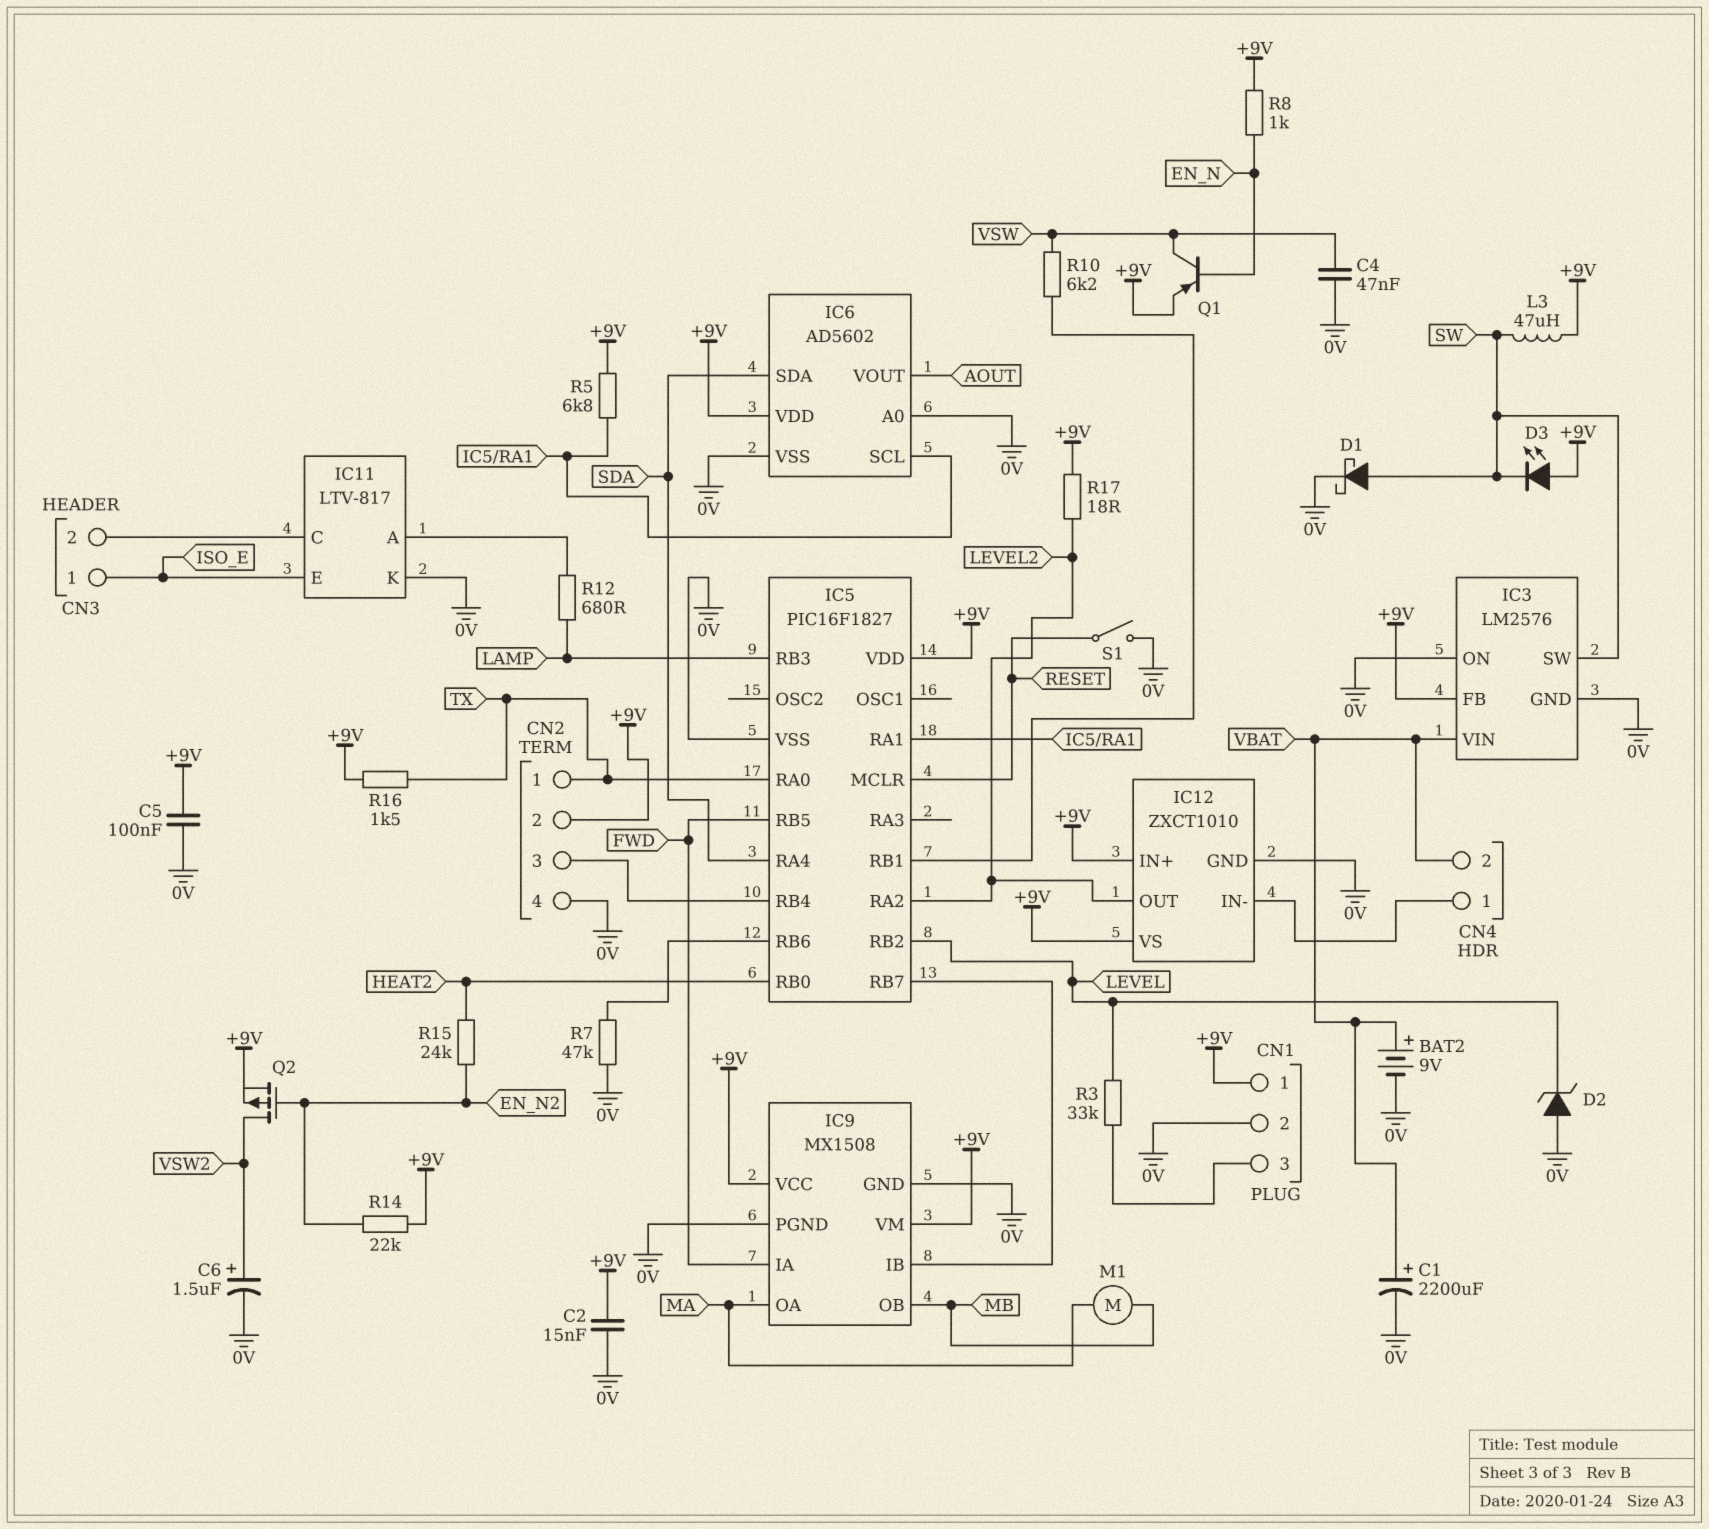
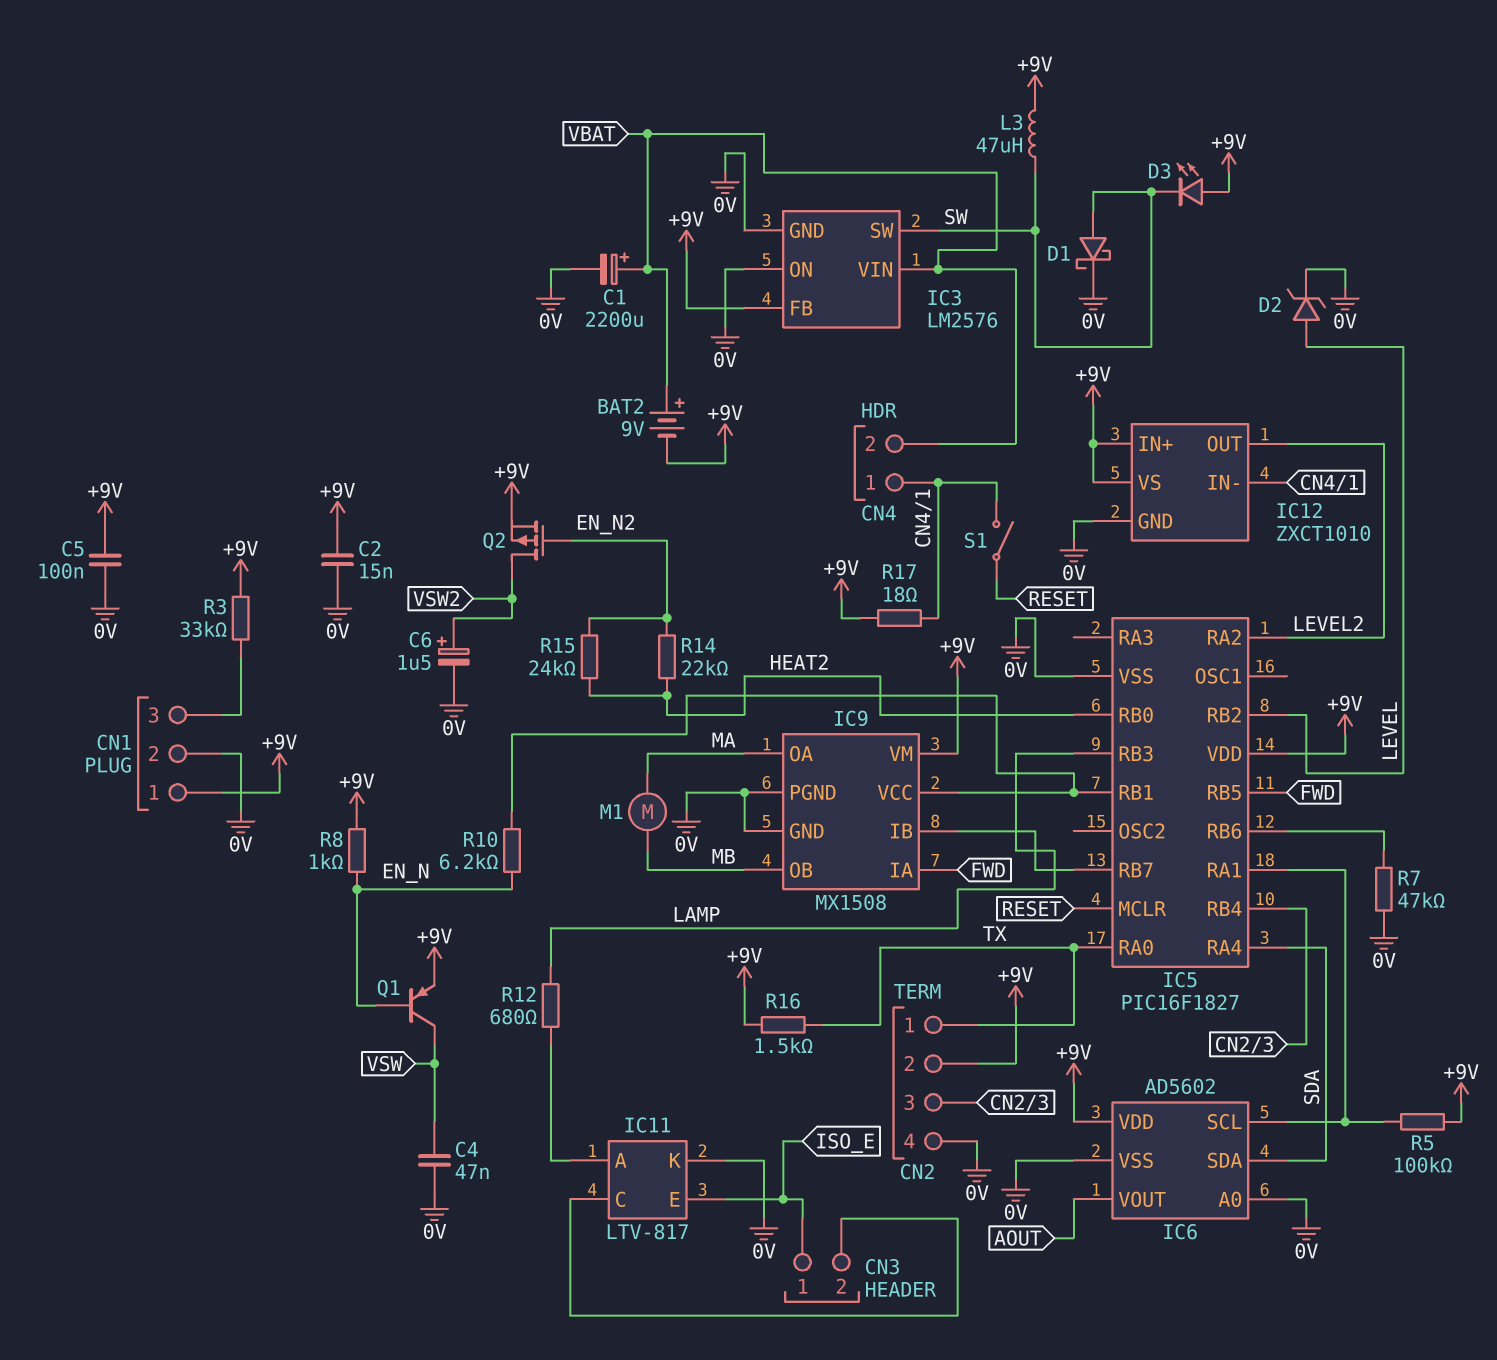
BAT2: 9V (plus VBAT, minus 0V) -> 9V (plus VBAT, minus +9V)
D2: zener (A 0V, K LEVEL) -> zener (A LEVEL, K 0V)
IC9 pin VCC: +9V -> IC5/RB1
R3: 33k (CN1/3, LEVEL) -> 33k (+9V, CN1/3)
R5: 6.8k (+9V, IC5/RA1) -> 100k (+9V, IC5/RA1)
R10: 6.2k (IC5/RB1, VSW) -> 6.2k (EN_N, IC5/RB1)
R14: 22k (+9V, EN_N2) -> 22k (EN_N2, HEAT2)
R17: 18 (+9V, LEVEL2) -> 18 (+9V, CN4/1)
S1: switch (0V, RESET) -> switch (CN4/1, RESET)

